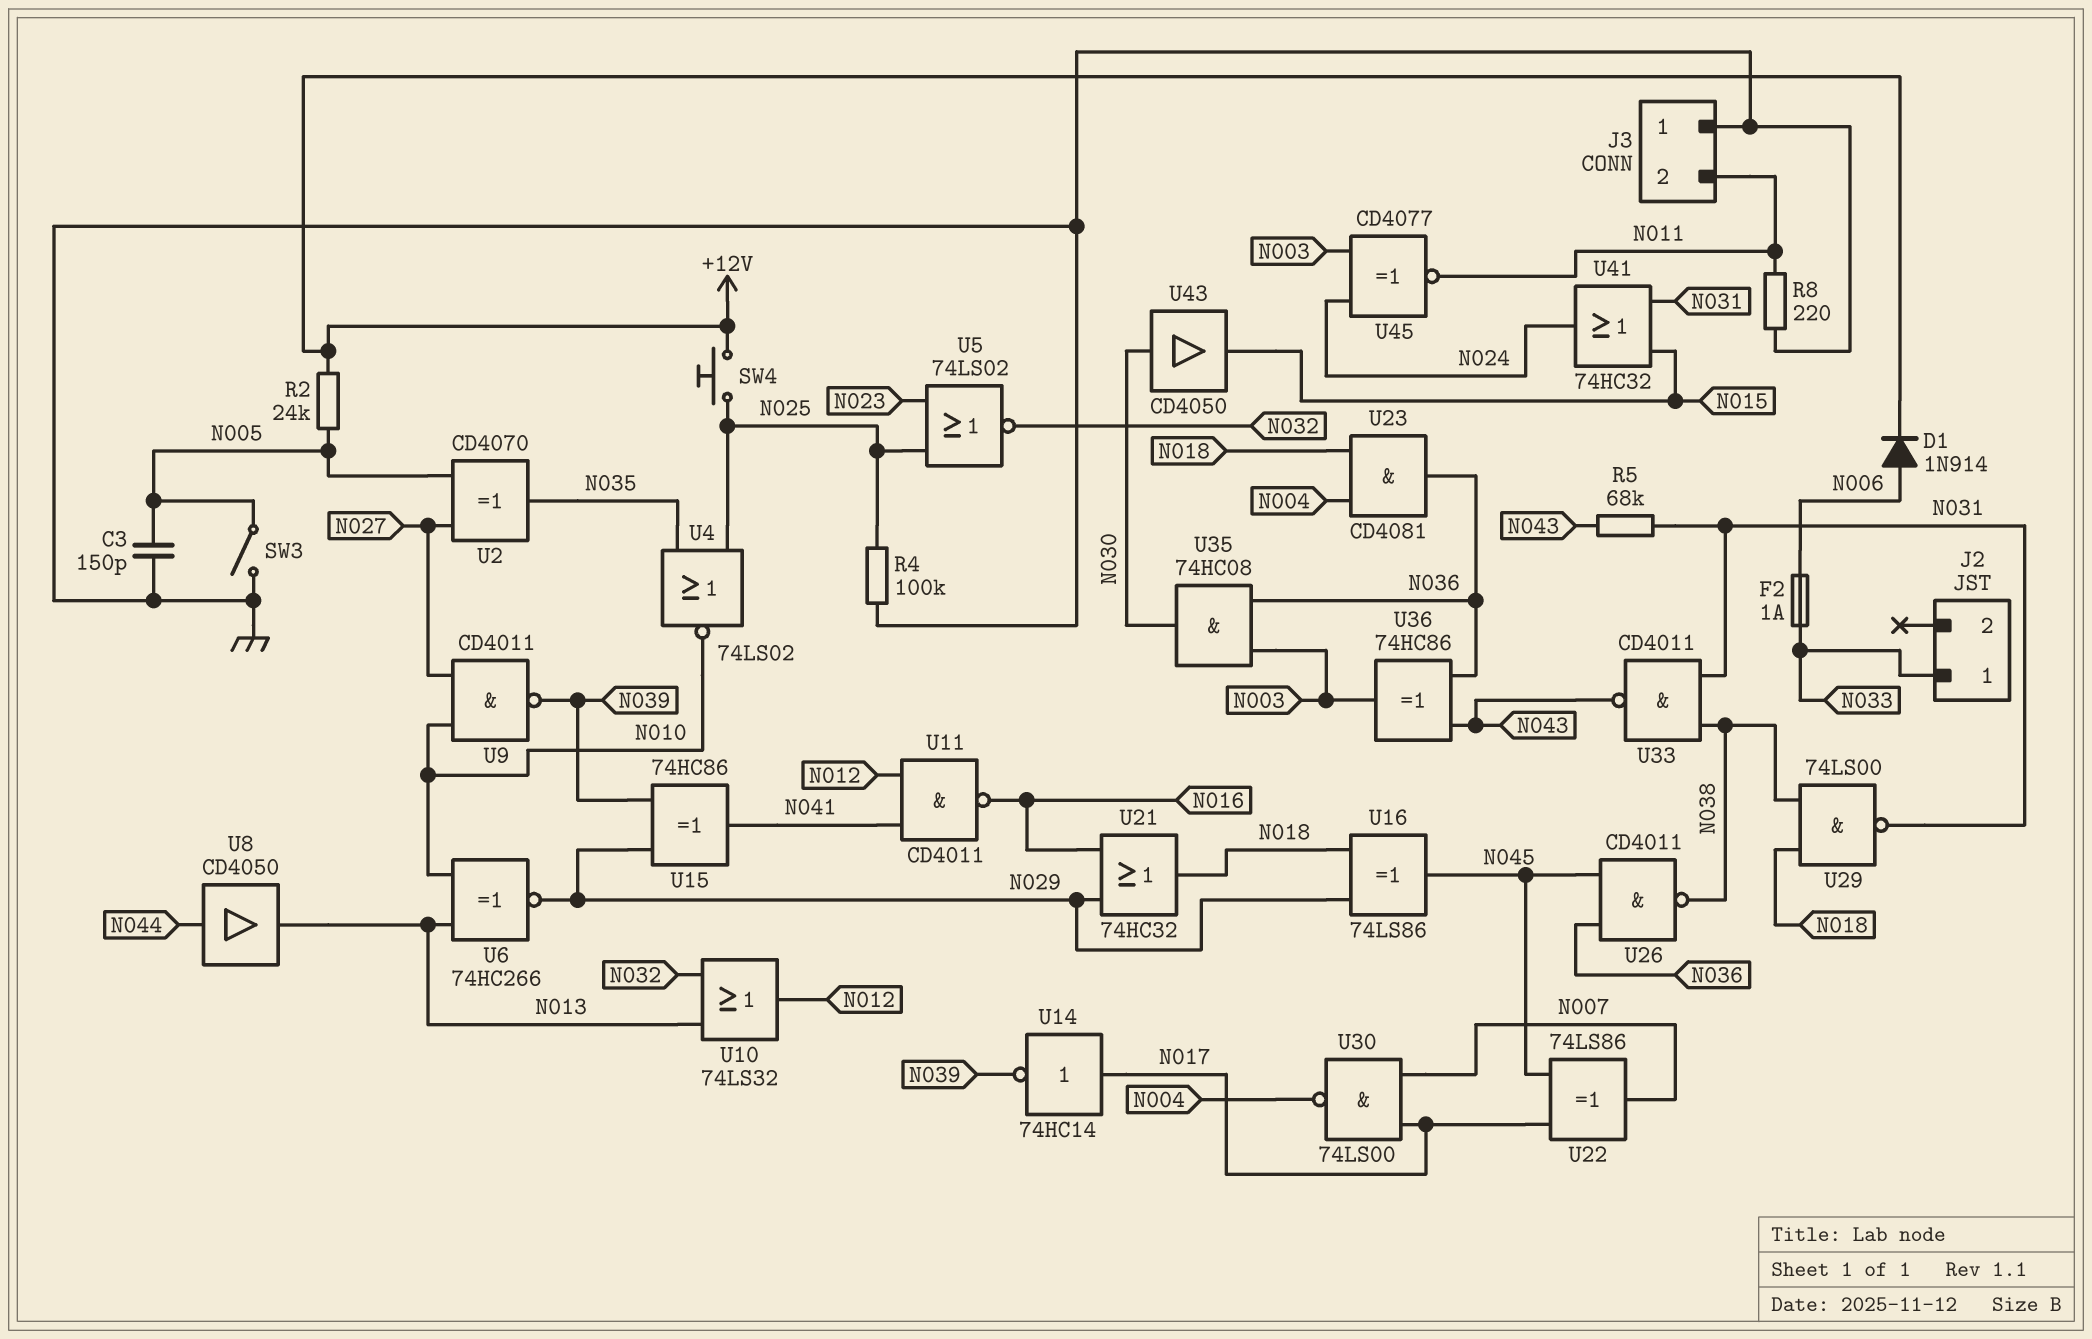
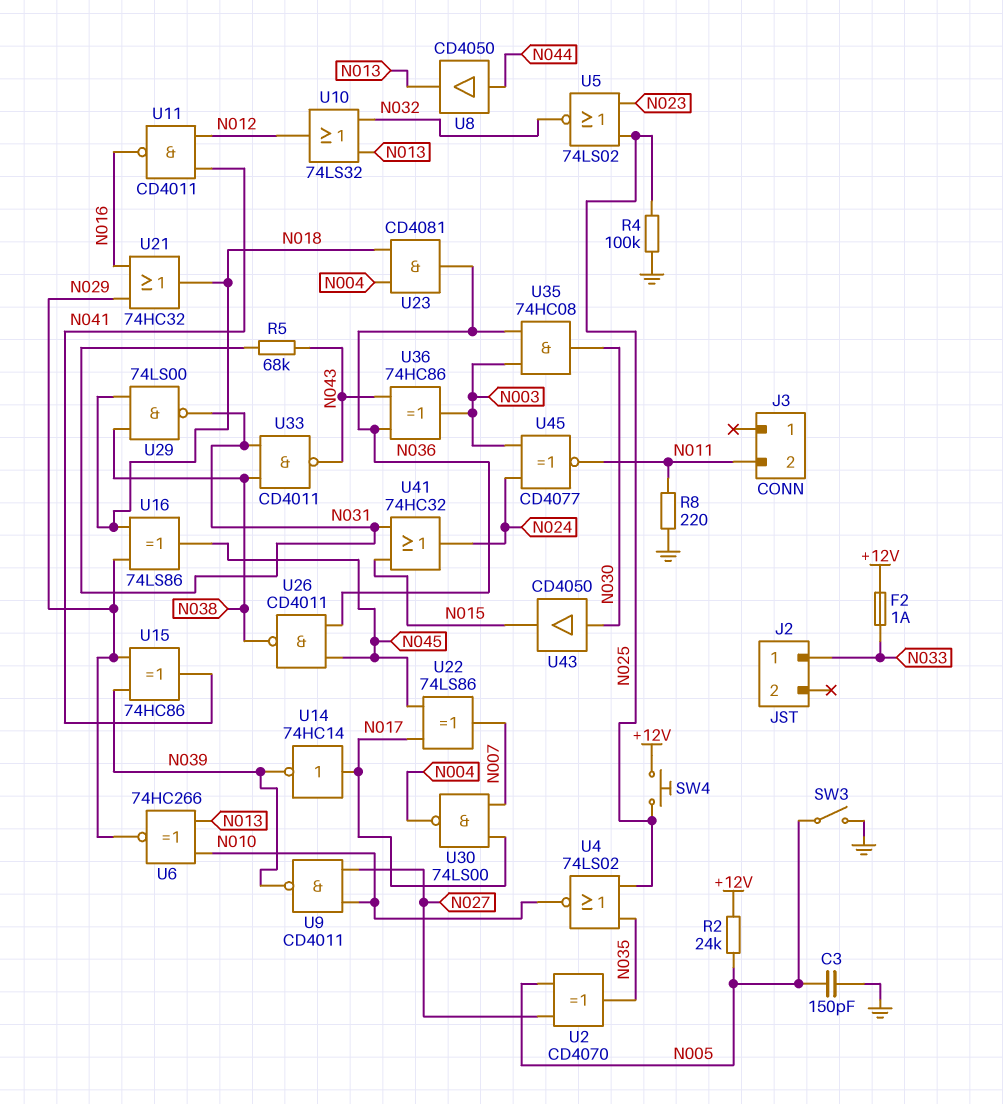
D1: diode 1N914 (A N006, K +12V) -> none
F2: 1A (N006, N033) -> 1A (+12V, N033)
J3 pin 1: GND -> none

